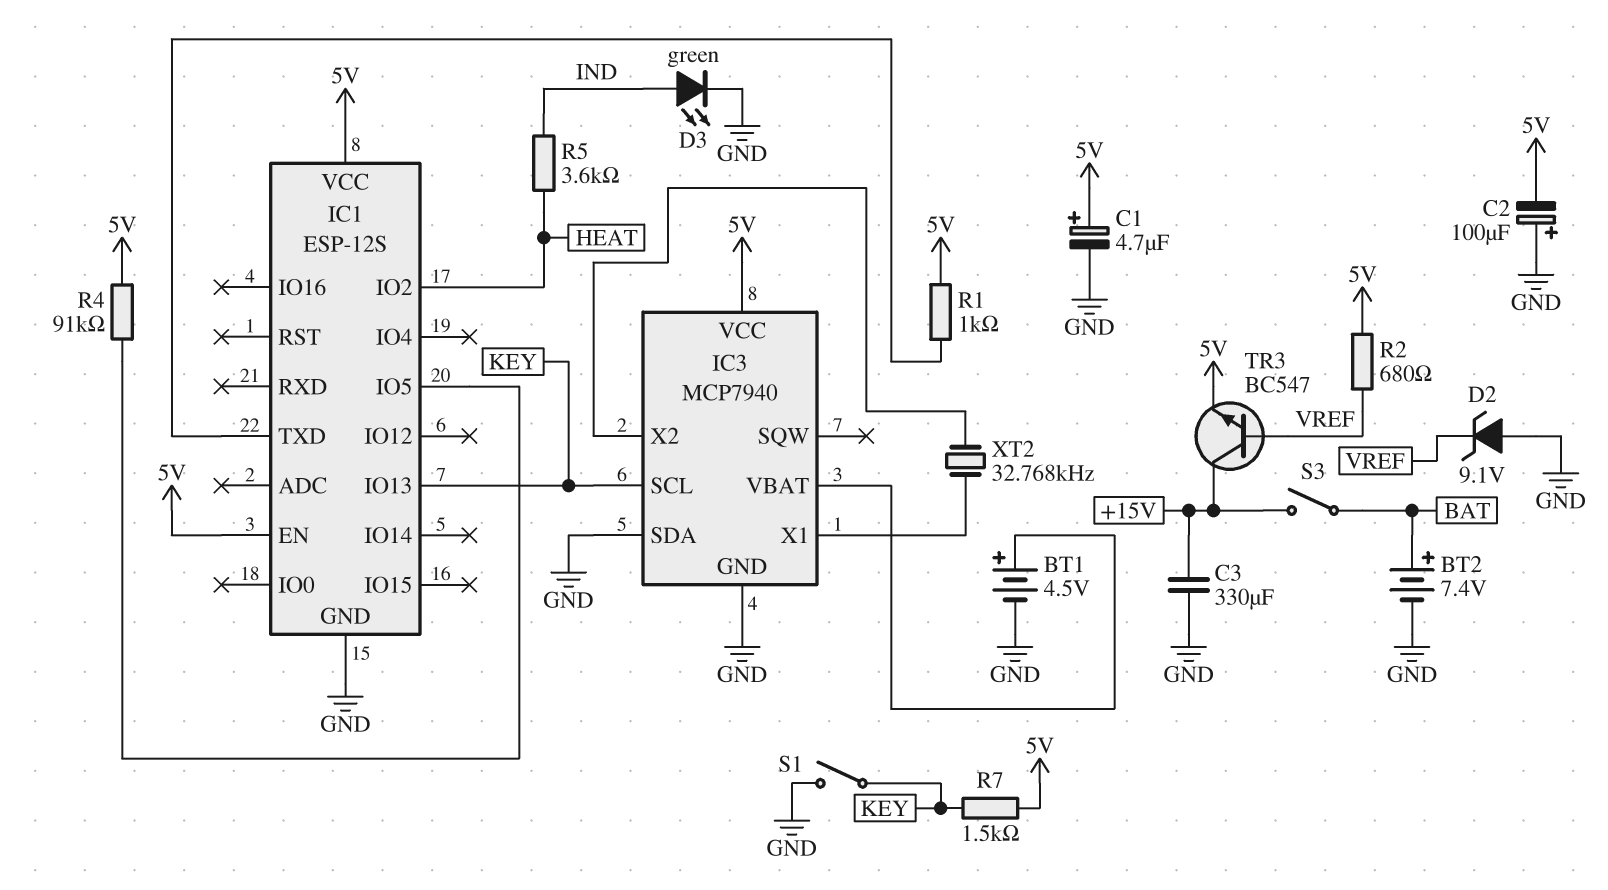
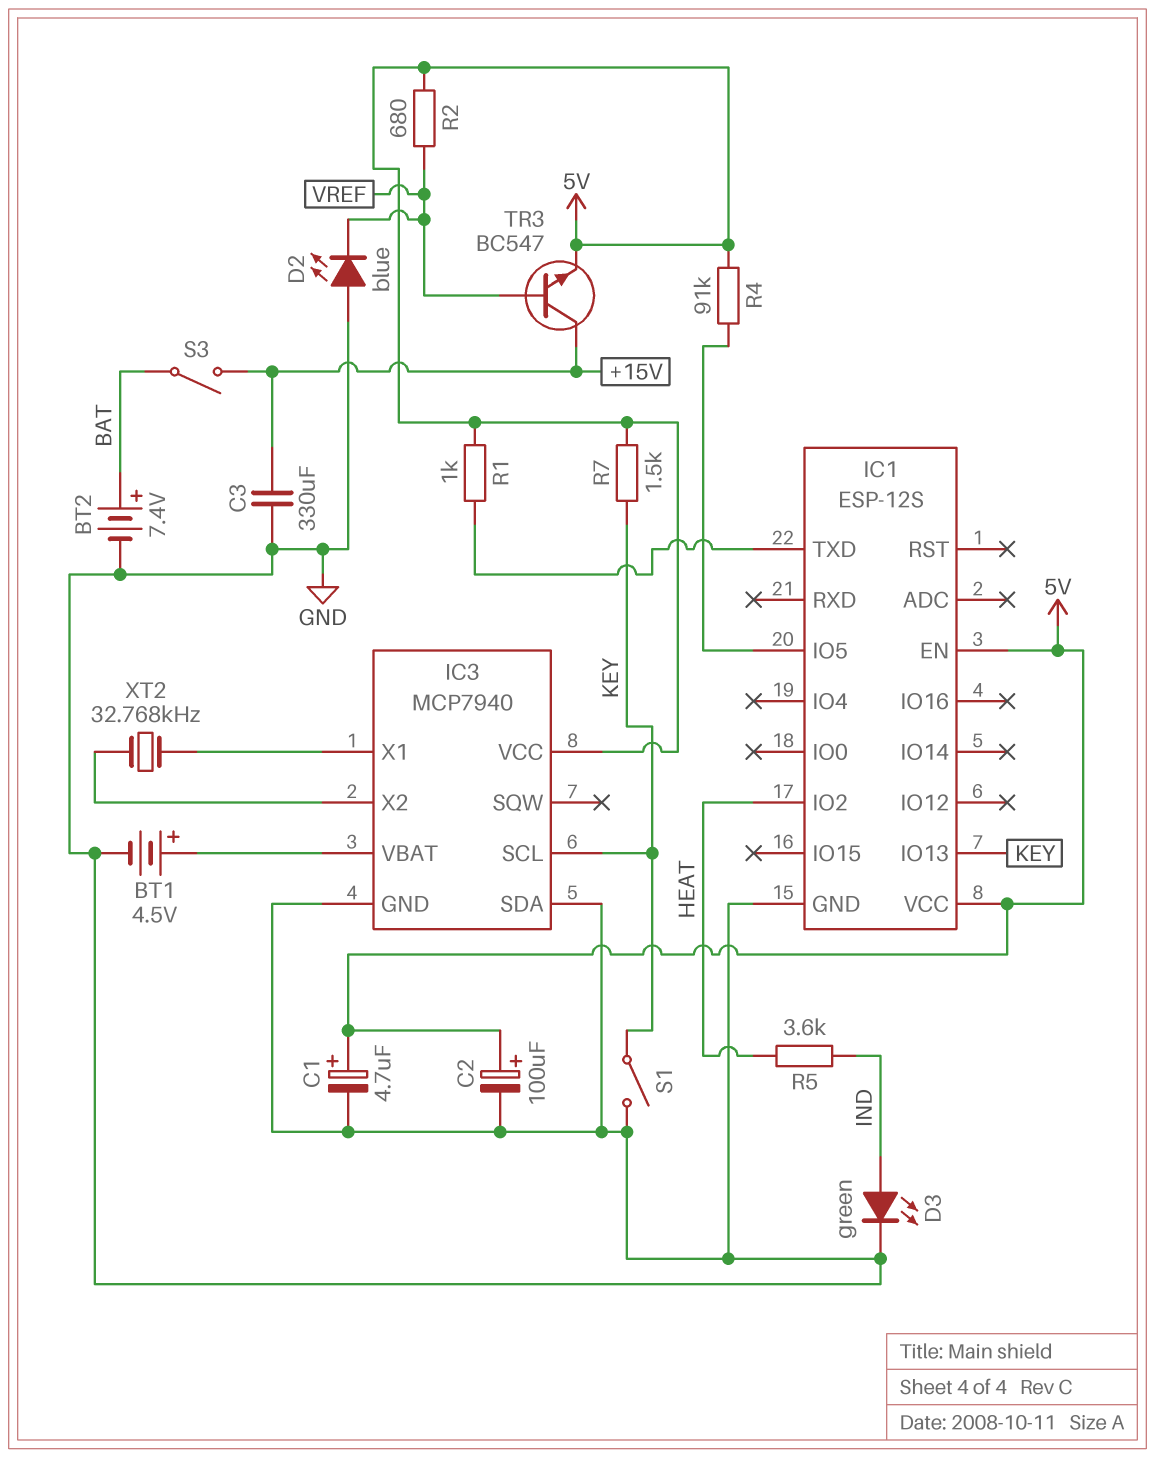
C2: 100uF (plus GND, minus 5V) -> 100uF (plus 5V, minus GND)
D2: zener 9.1V (A GND, K VREF) -> LED blue (A GND, K VREF)

